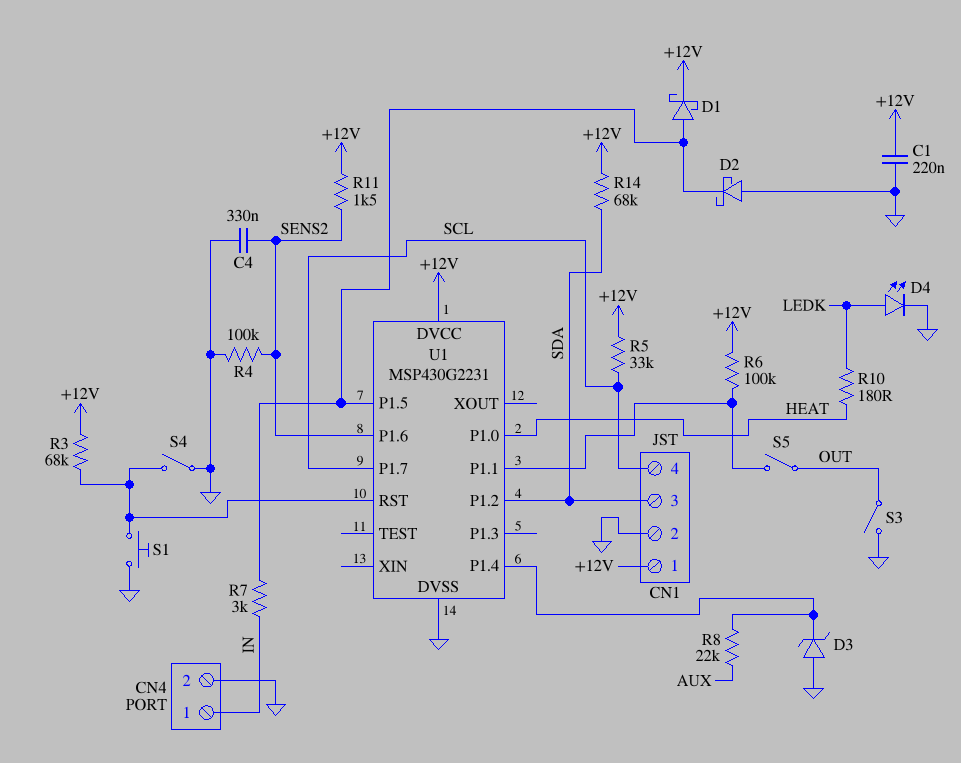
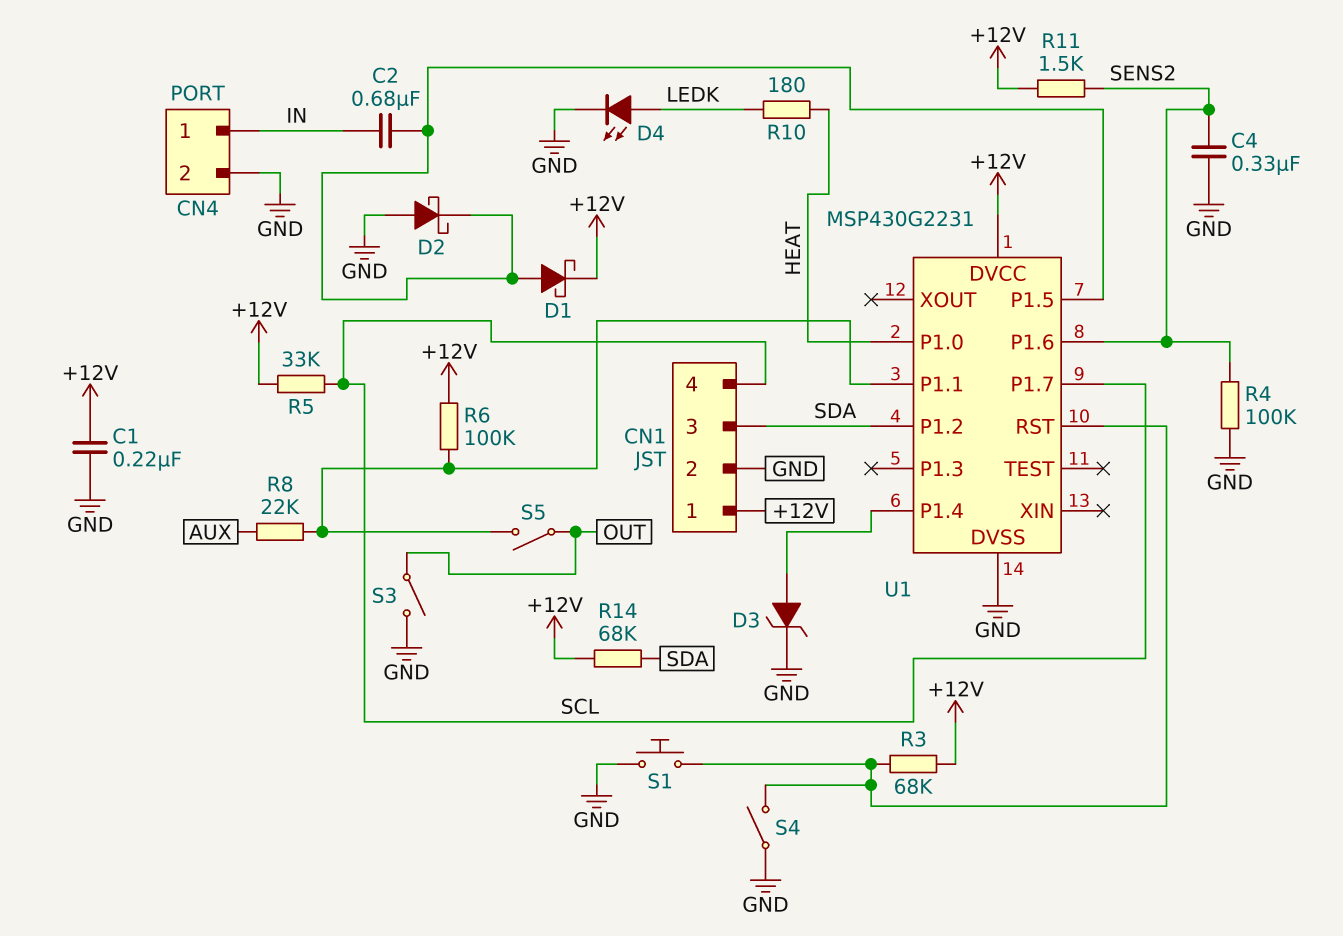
C2: none -> 680nF (IN, U1/P1.5)
D3: zener (A GND, K U1/P1.4) -> zener (A U1/P1.4, K GND)
R7: 3k (IN, U1/P1.5) -> none
R8: 22k (AUX, U1/P1.4) -> 22k (AUX, U1/P1.1)

